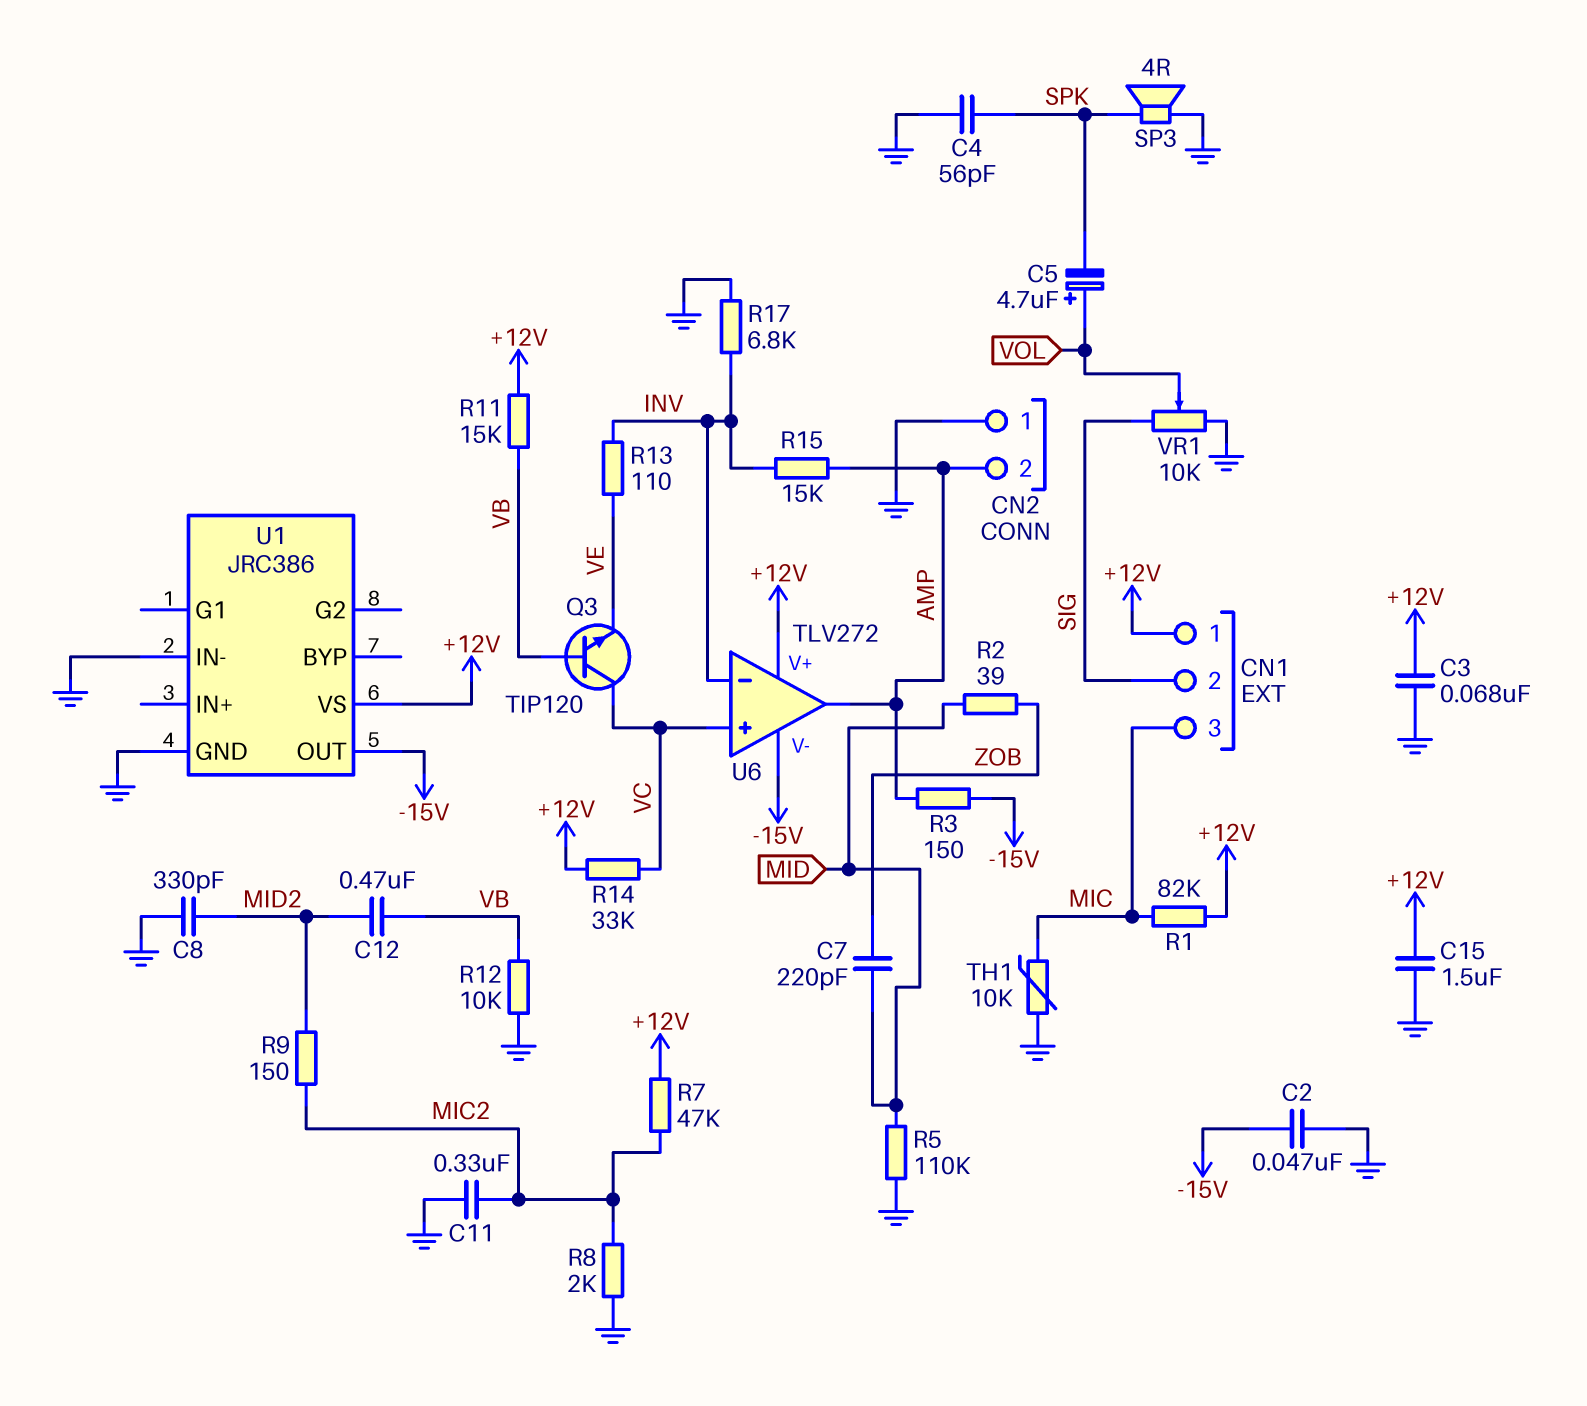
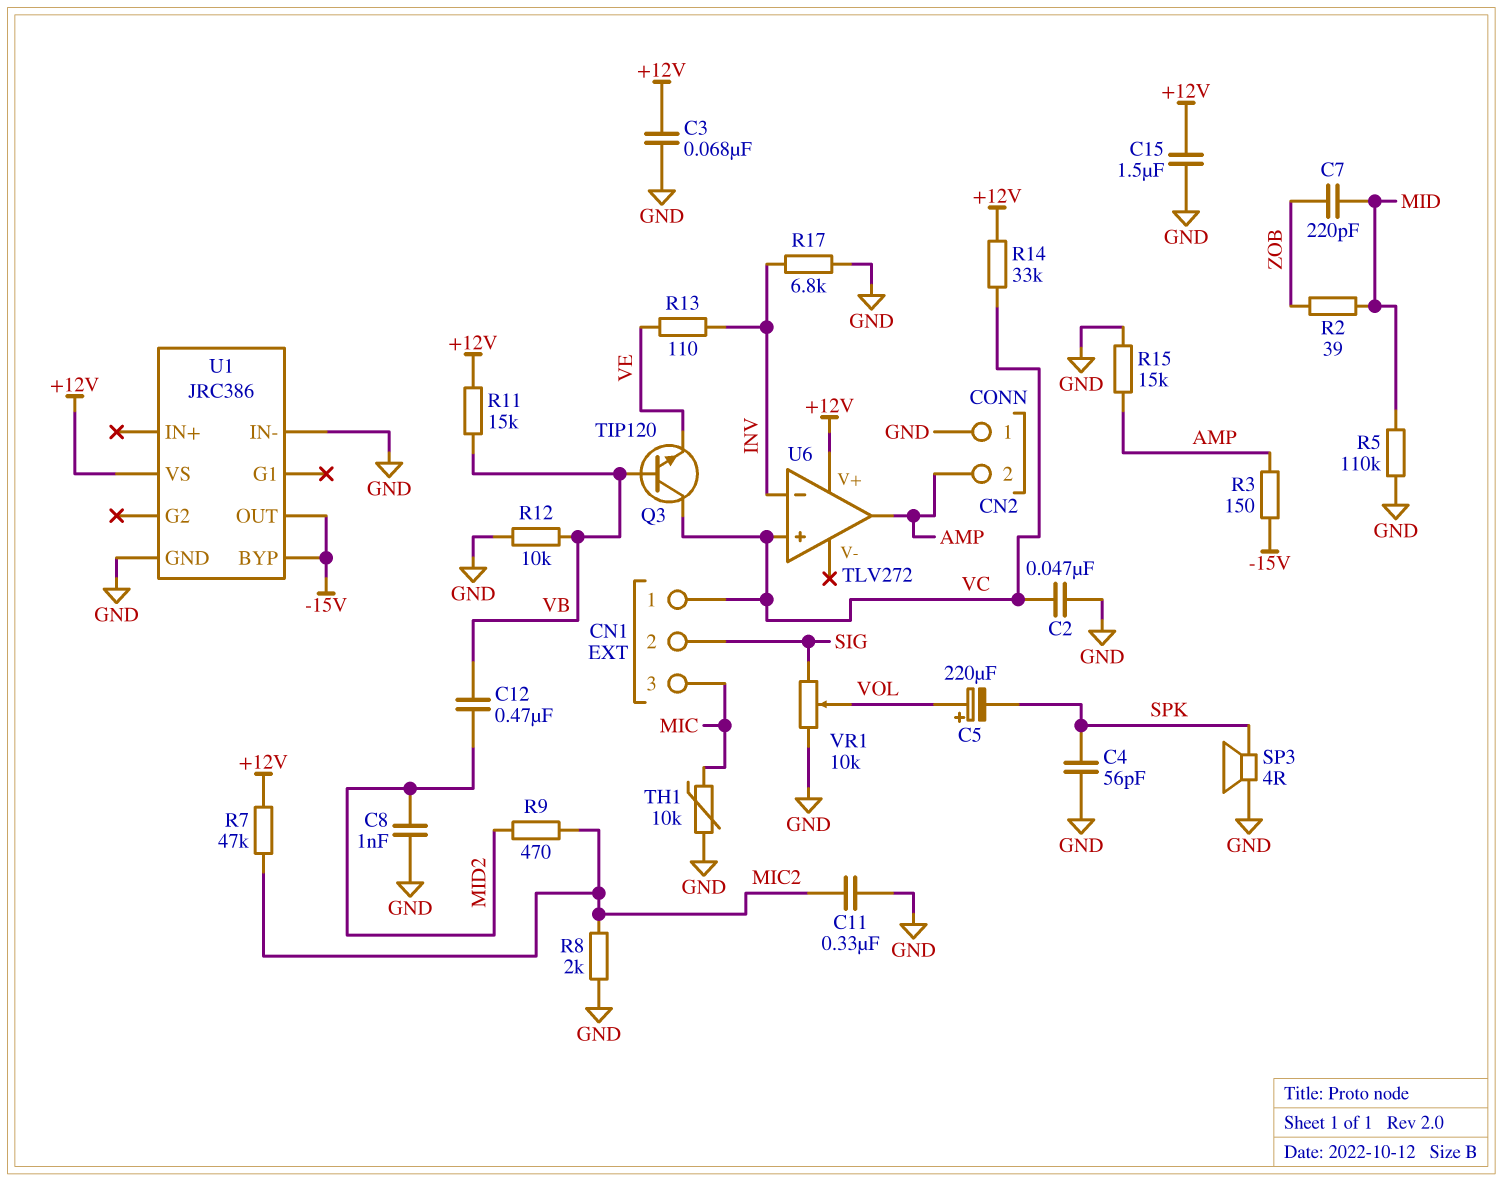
C2: 47nF (-15V, GND) -> 47nF (GND, VC)
C5: 4.7uF (plus VOL, minus SPK) -> 220uF (plus VOL, minus SPK)
C8: 330pF (GND, MID2) -> 1nF (GND, MID2)
CN1 pin 1: +12V -> VC
R1: 82k (+12V, MIC) -> none
R9: 150 (MIC2, MID2) -> 470 (MIC2, MID2)
R15: 15k (AMP, INV) -> 15k (AMP, GND)
U1 pin BYP: none -> -15V
U6 pin V-: -15V -> none

